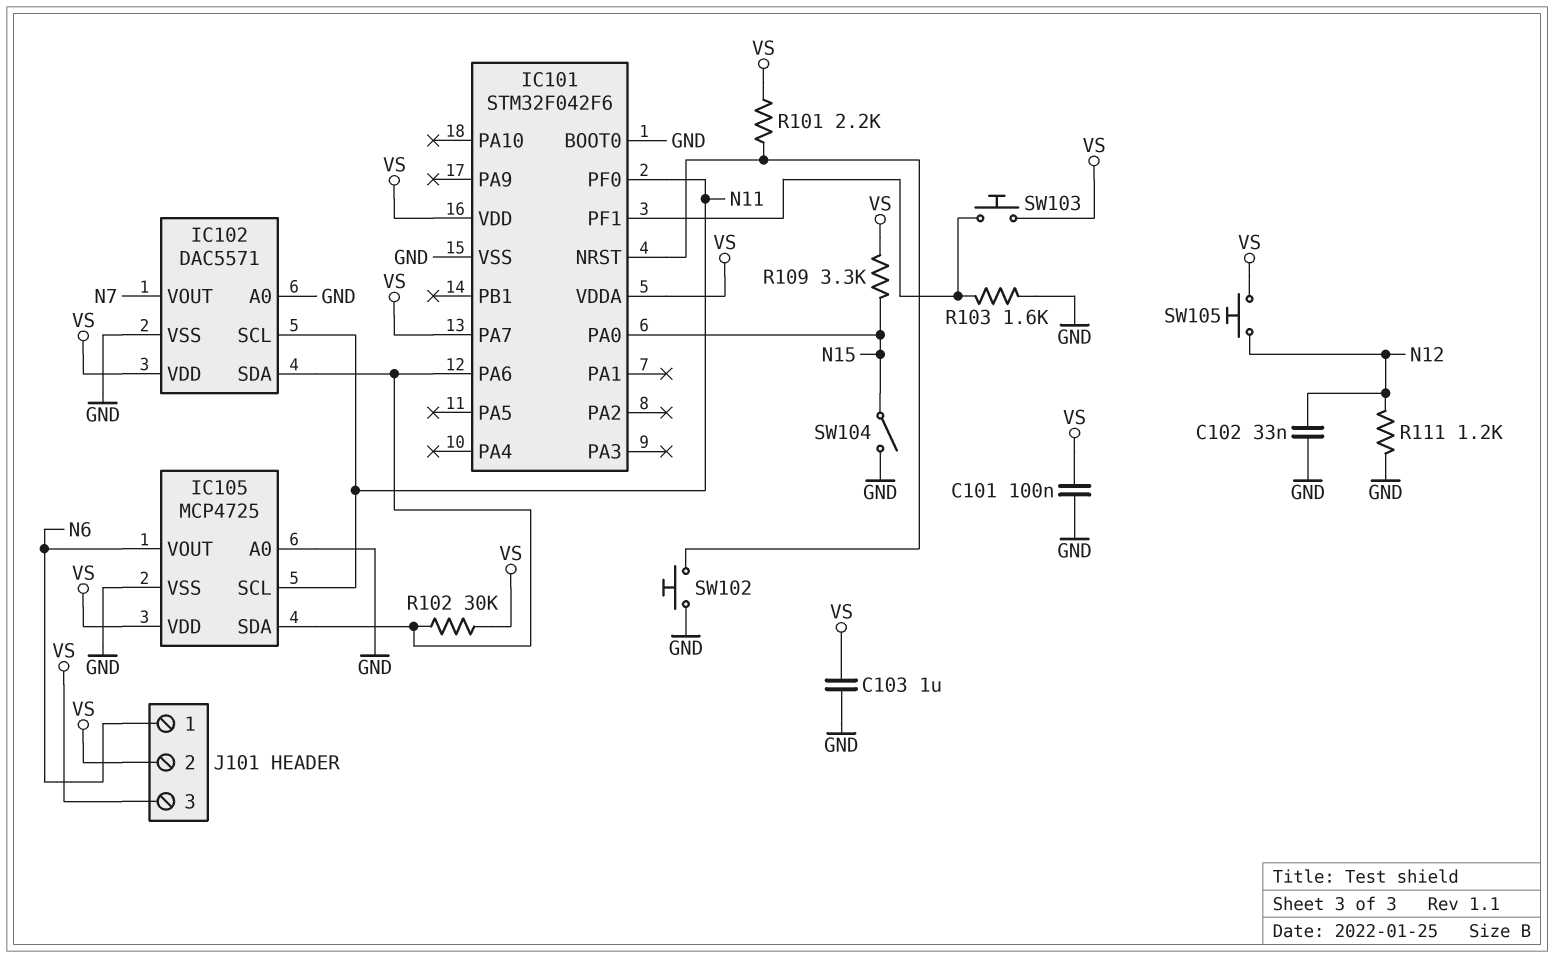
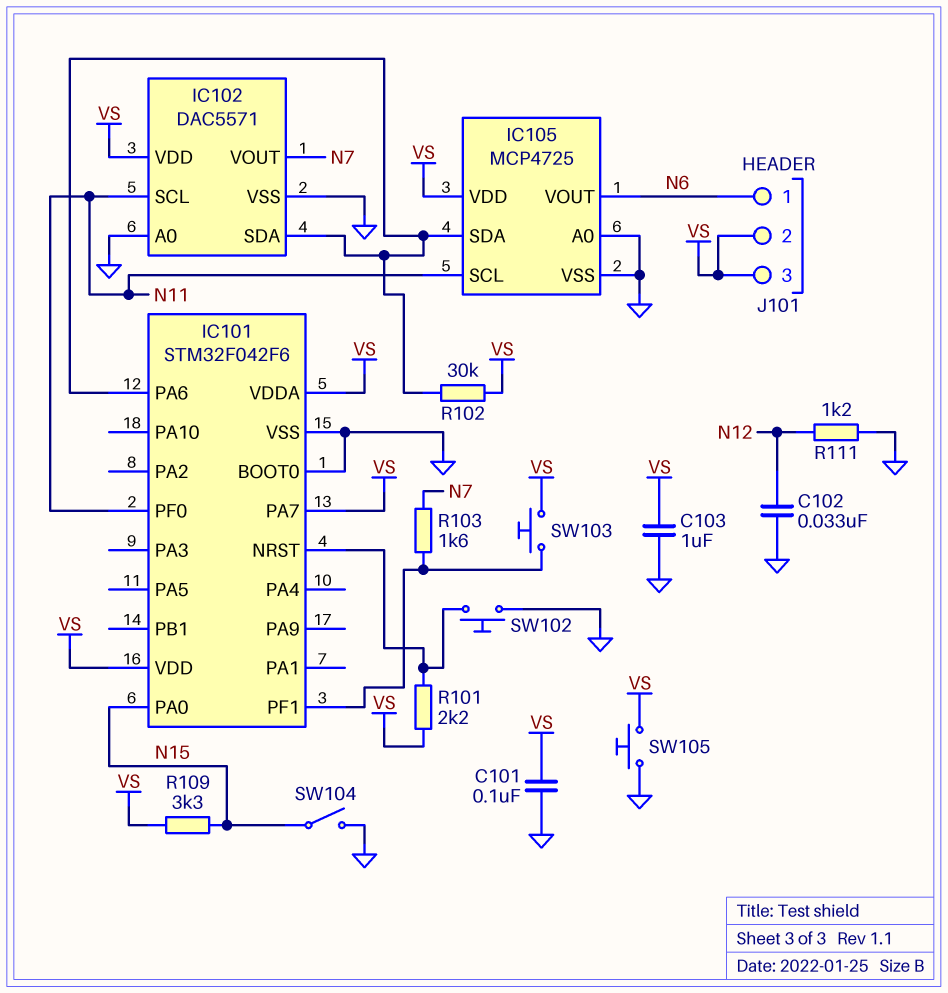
R103: 1.6k (GND, IC101/PF1) -> 1.6k (IC101/PF1, N7)
SW105: button (N12, VS) -> button (GND, VS)

